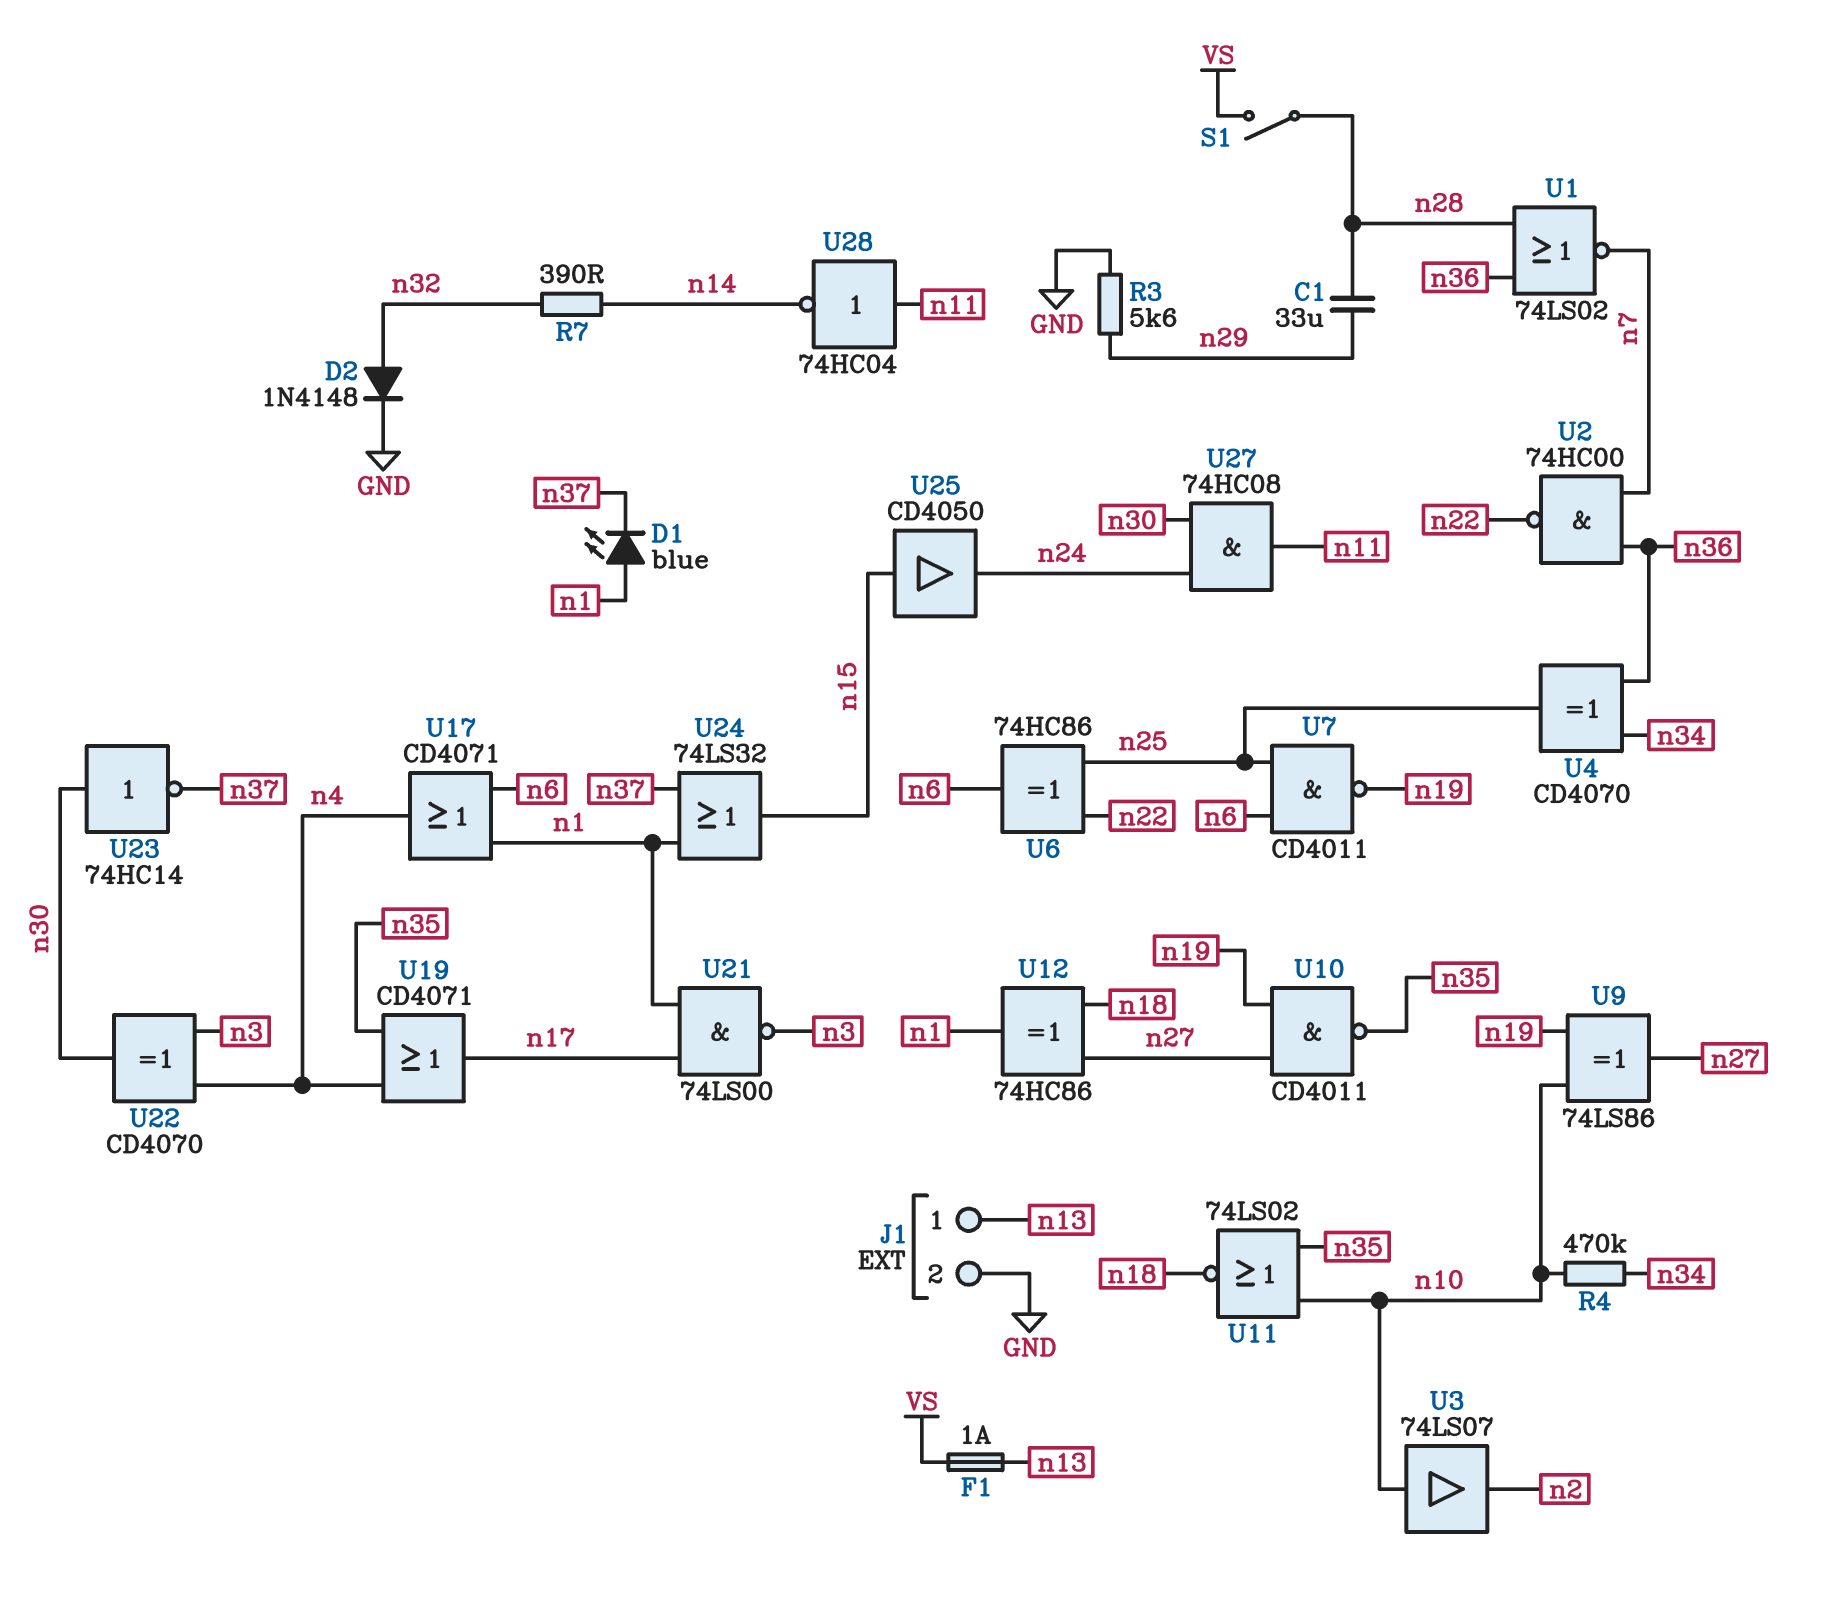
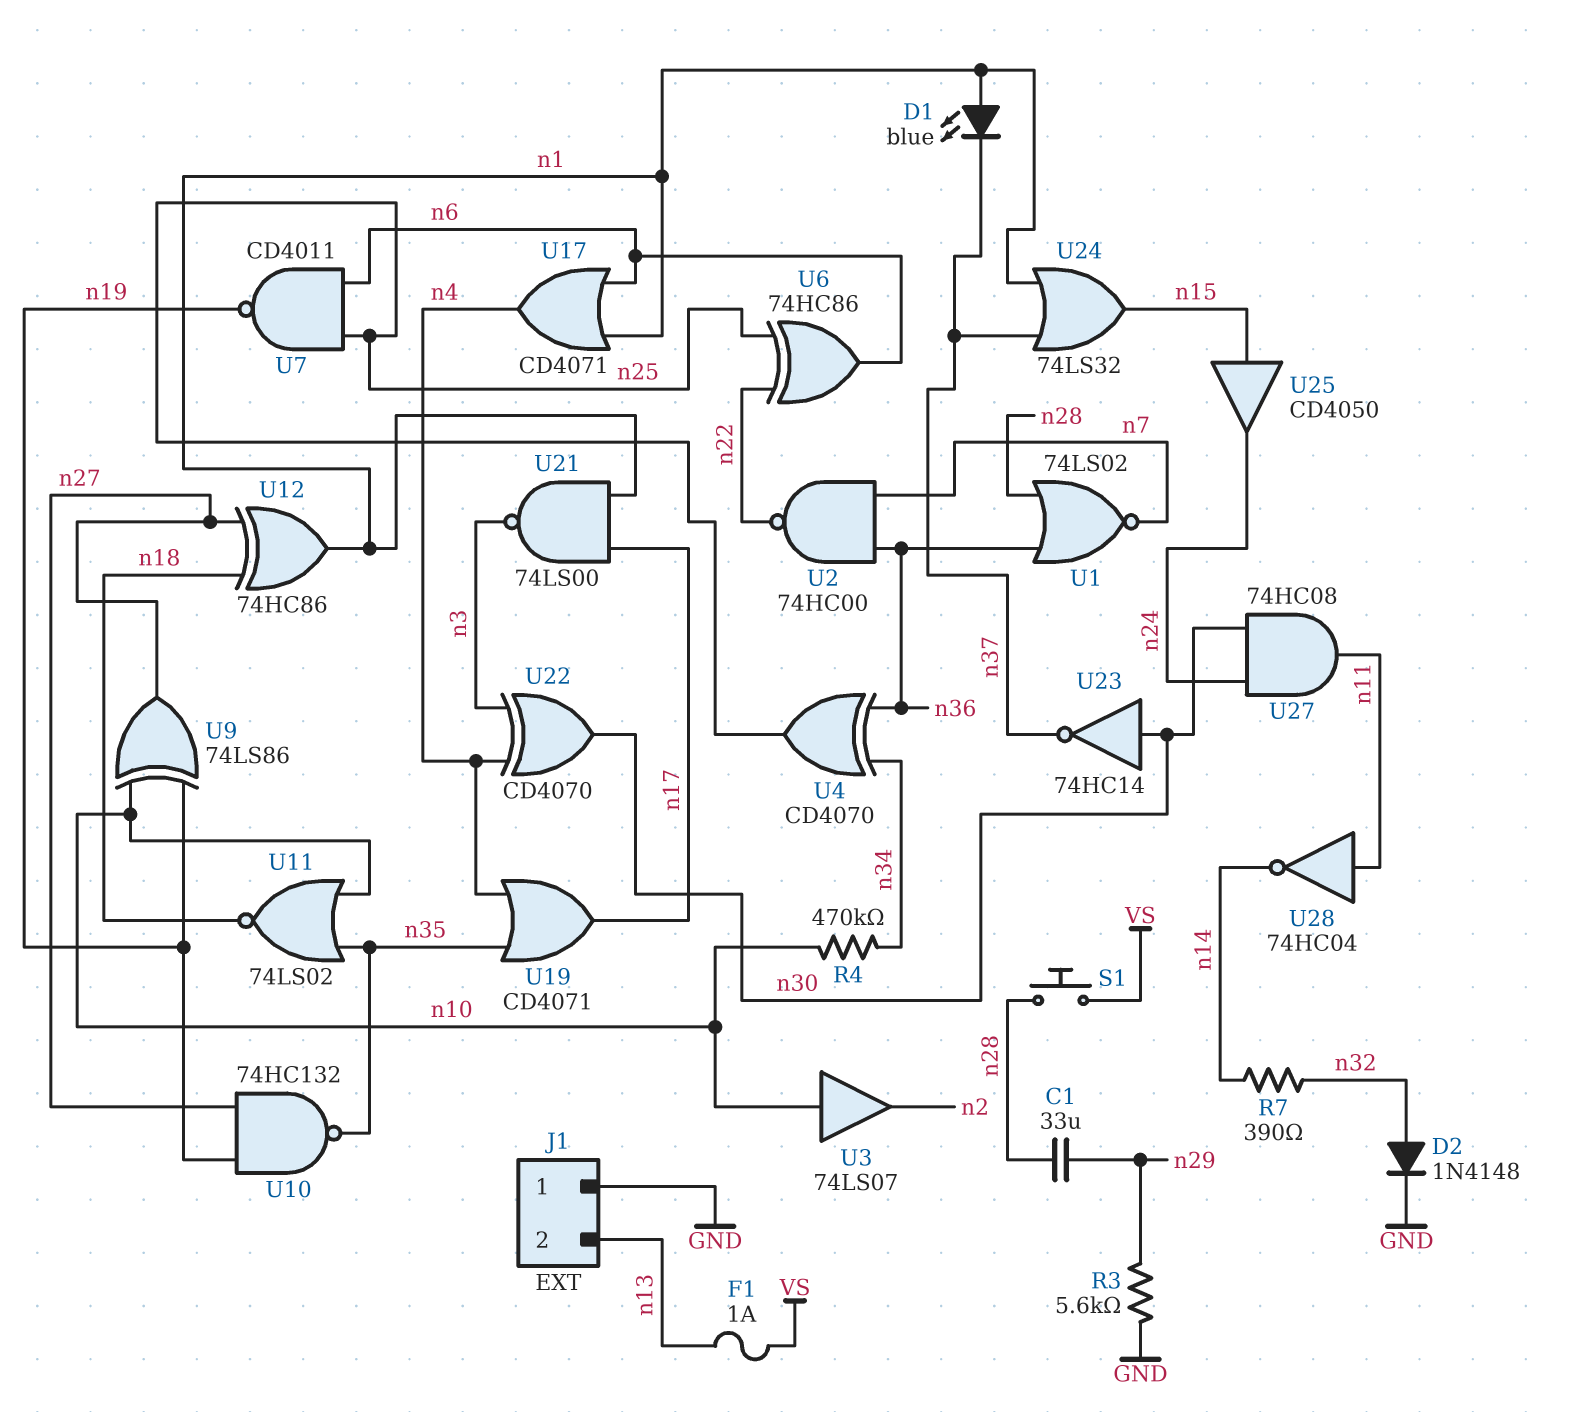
J1 pin 1: n13 -> GND
J1 pin 2: GND -> n13
S1: switch (VS, n28) -> button (VS, n28)
U10: NAND CD4011 (in n19, in n27, out n35) -> NAND 74HC132 (in n19, in n27, out n35)

